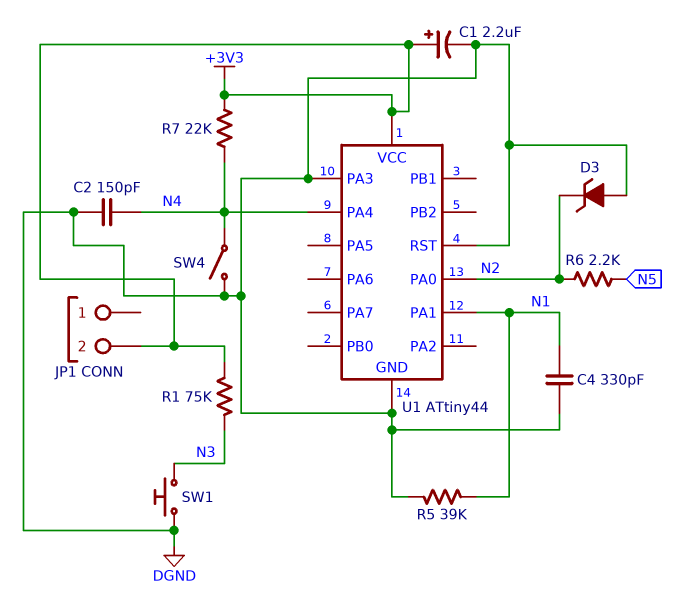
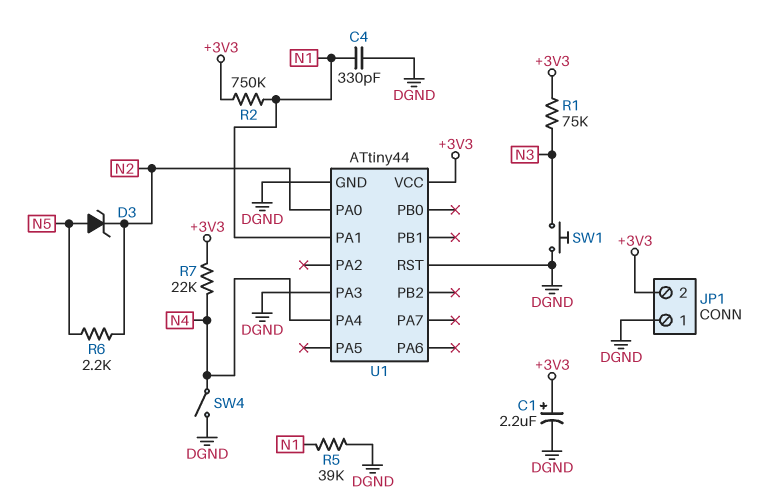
C2: 150pF (DGND, N4) -> none
D3: zener (A DGND, K N2) -> zener (A N5, K N2)
JP1 pin 1: none -> DGND
R2: none -> 750k (+3V3, N1)

